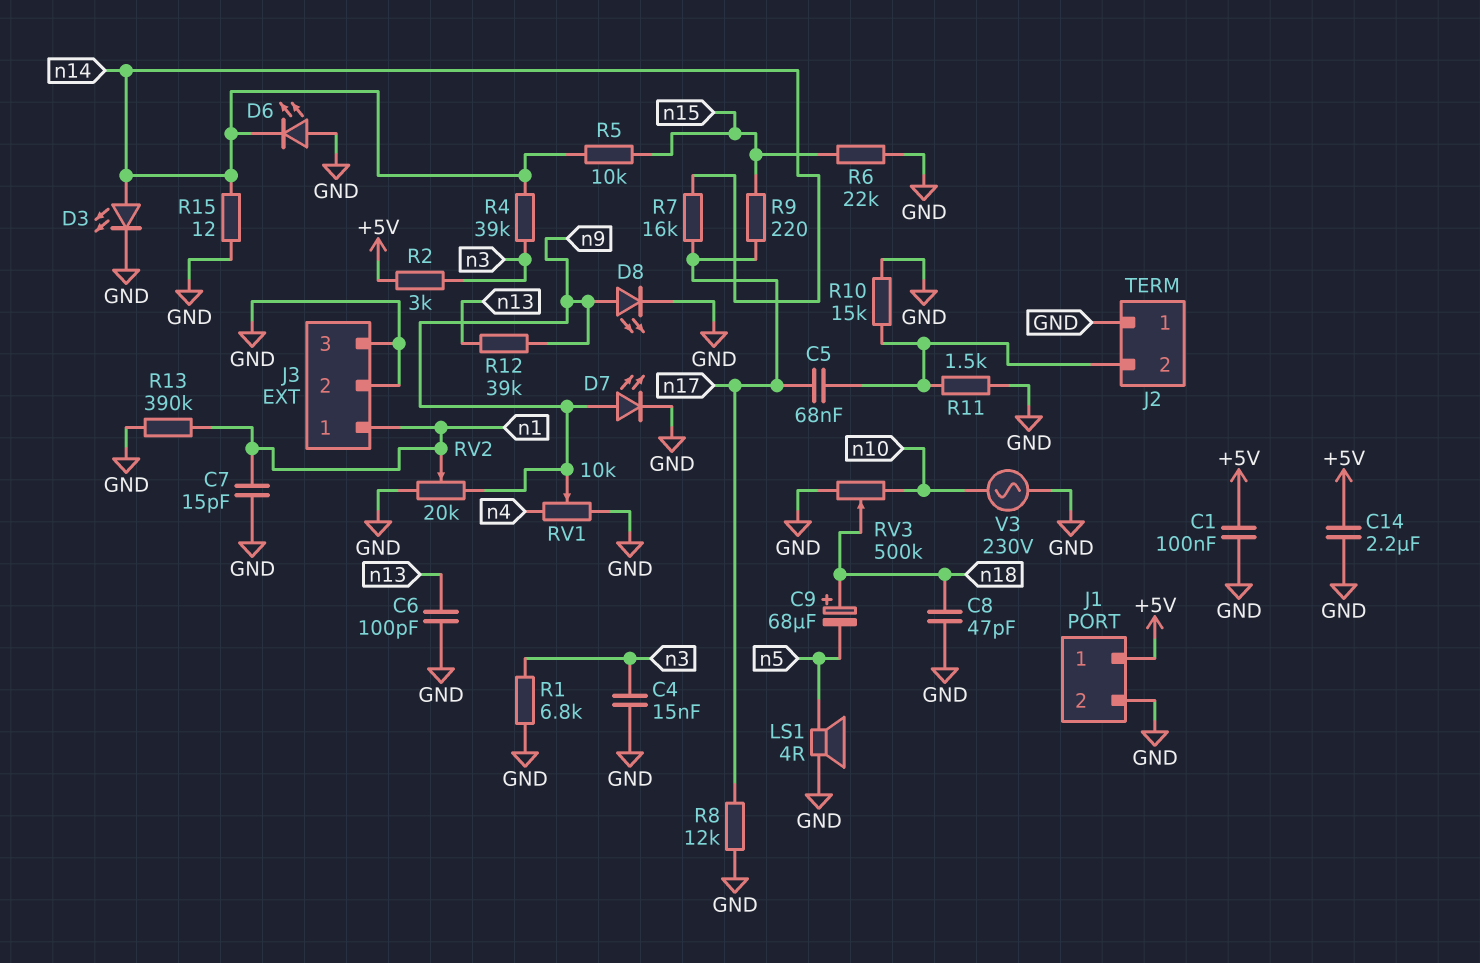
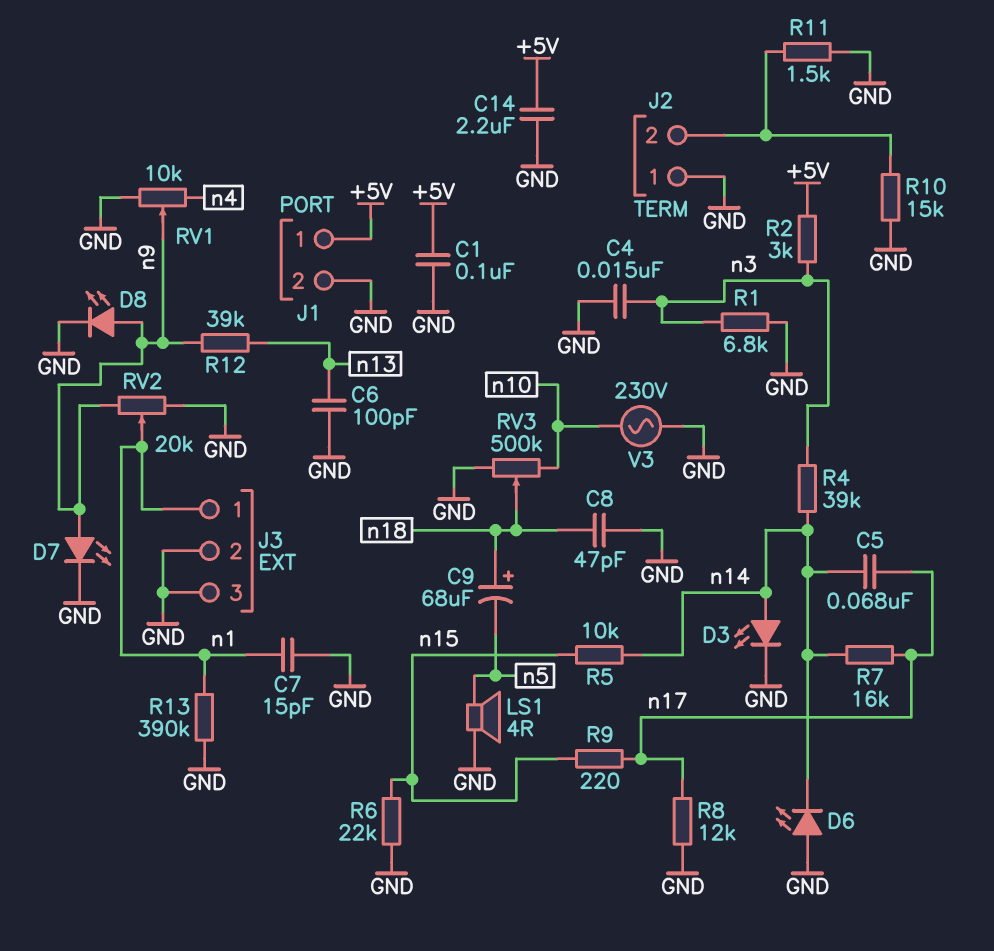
C5: 68nF (J2/2, n17) -> 68nF (n14, n17)
R15: 12 (GND, n14) -> none

